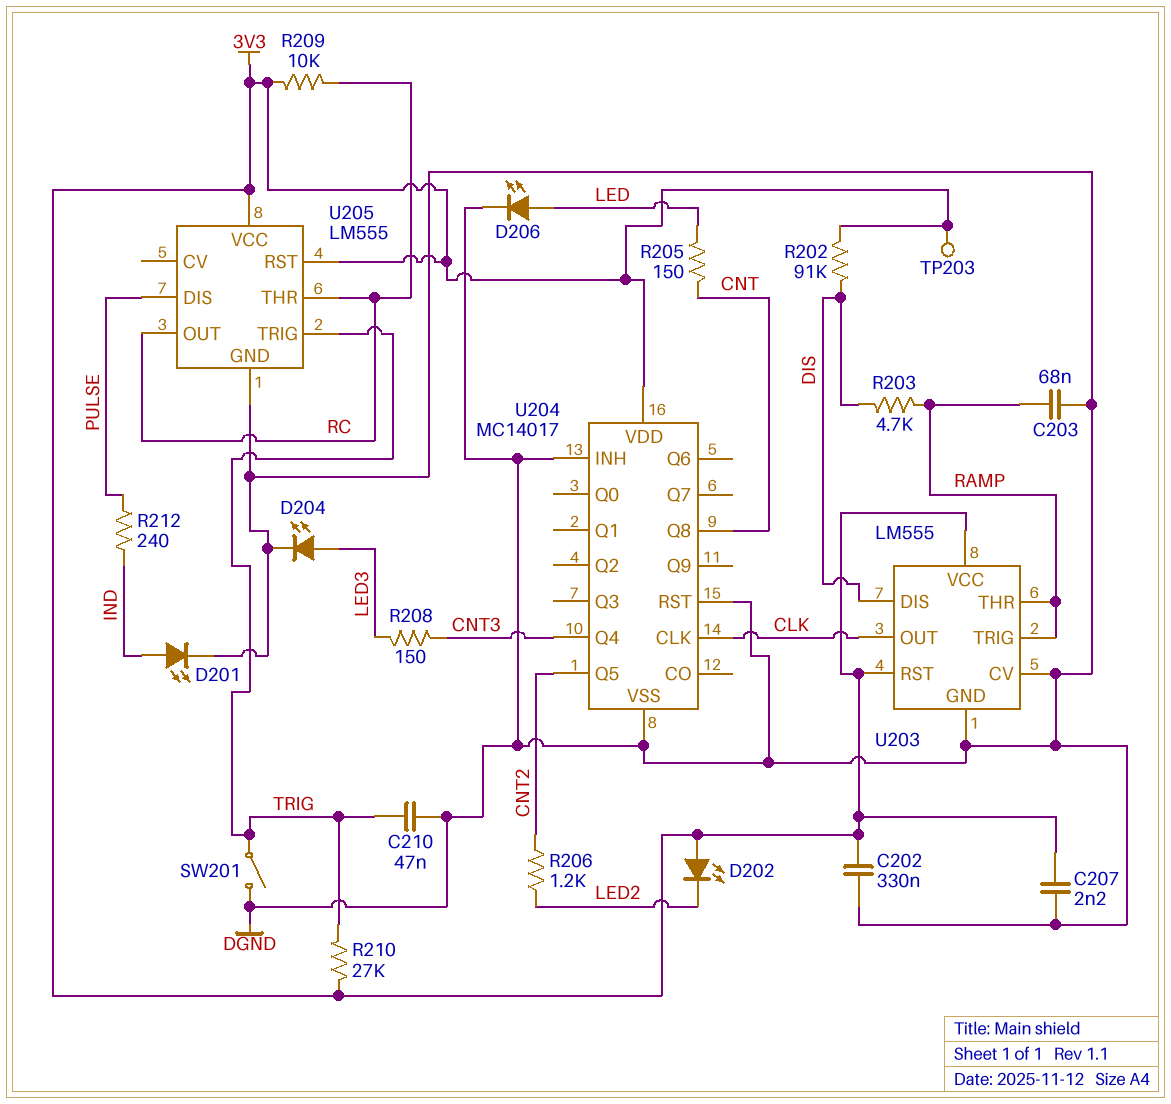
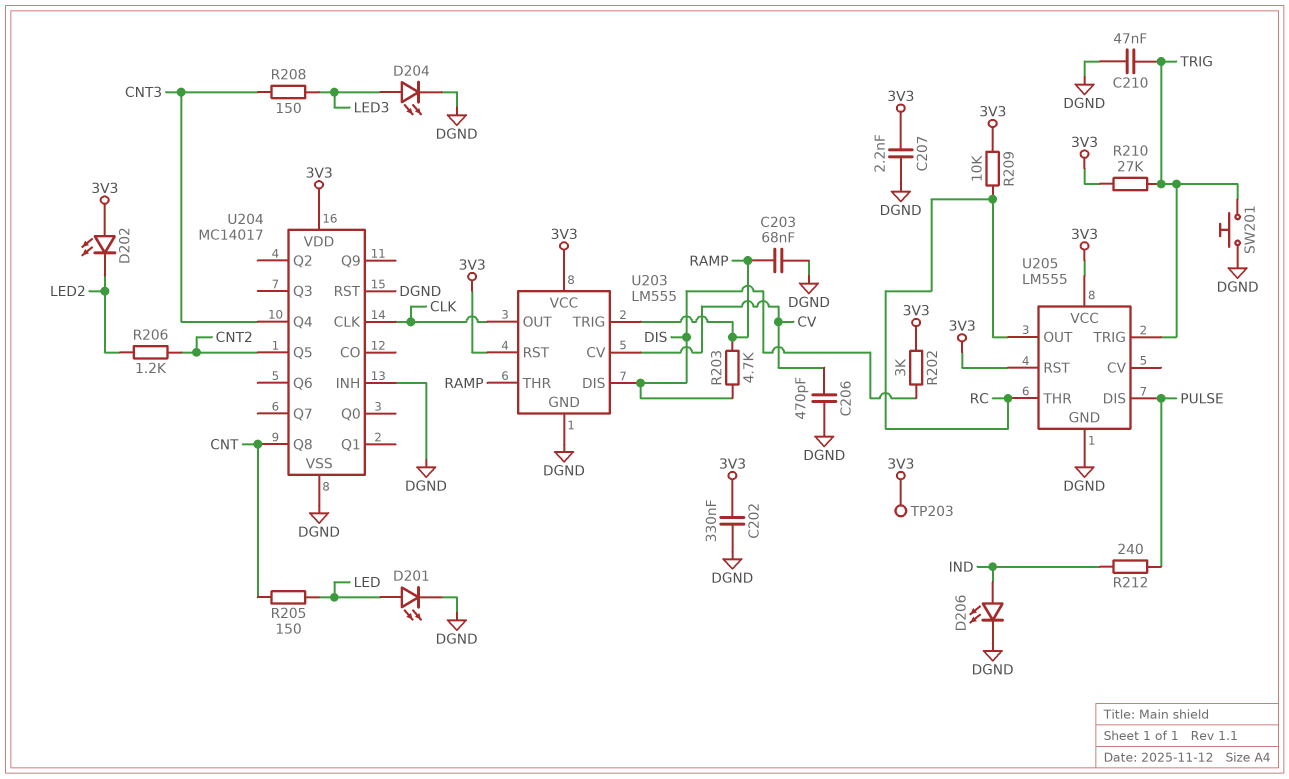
C206: none -> 470pF (CV, DGND)
D201: LED (A IND, K DGND) -> LED (A LED, K DGND)
D206: LED (A LED, K DGND) -> LED (A IND, K DGND)
R202: 91k (3V3, DIS) -> 3k (3V3, DIS)
SW201: switch (DGND, TRIG) -> button (DGND, TRIG)
U203 pin CV: DGND -> CV

